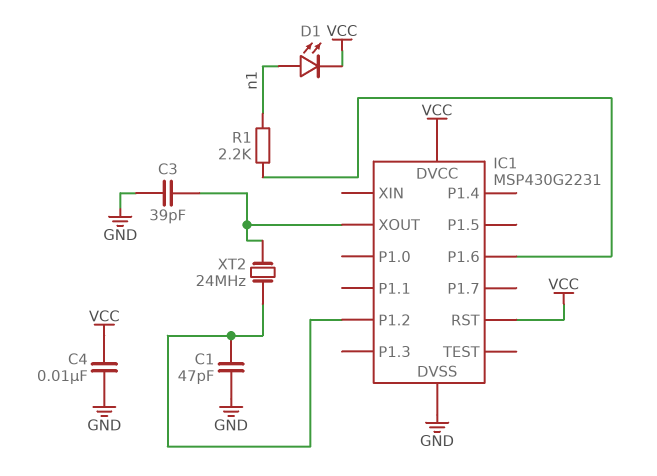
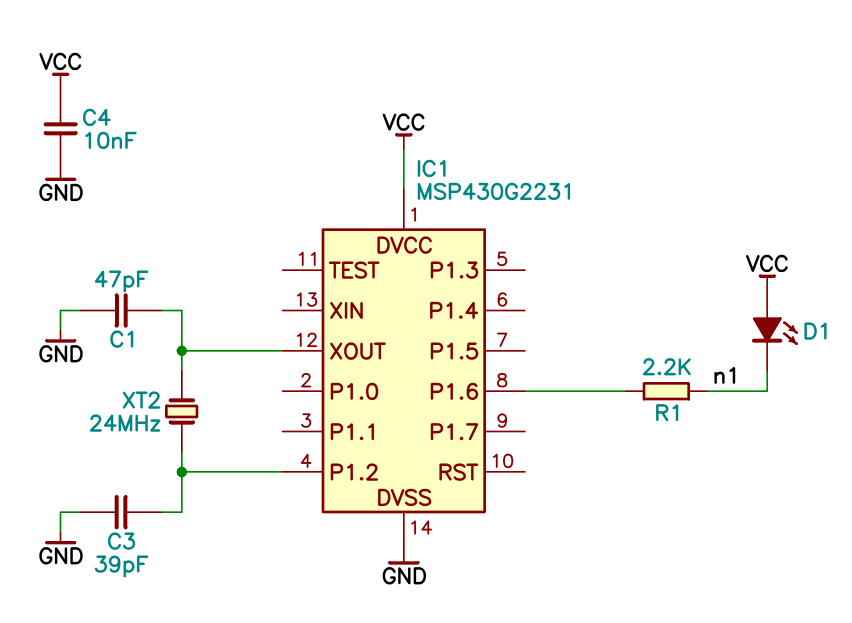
C1: 47pF (GND, IC1/P1.2) -> 47pF (GND, IC1/XOUT)
C3: 39pF (GND, IC1/XOUT) -> 39pF (GND, IC1/P1.2)
D1: LED (A n1, K VCC) -> LED (A VCC, K n1)
IC1 pin RST: VCC -> none

